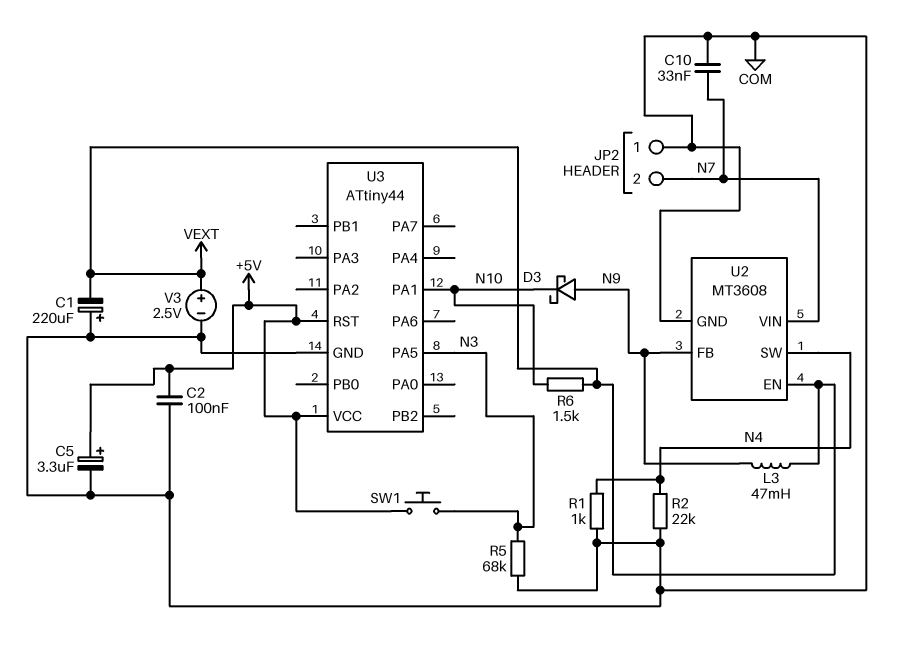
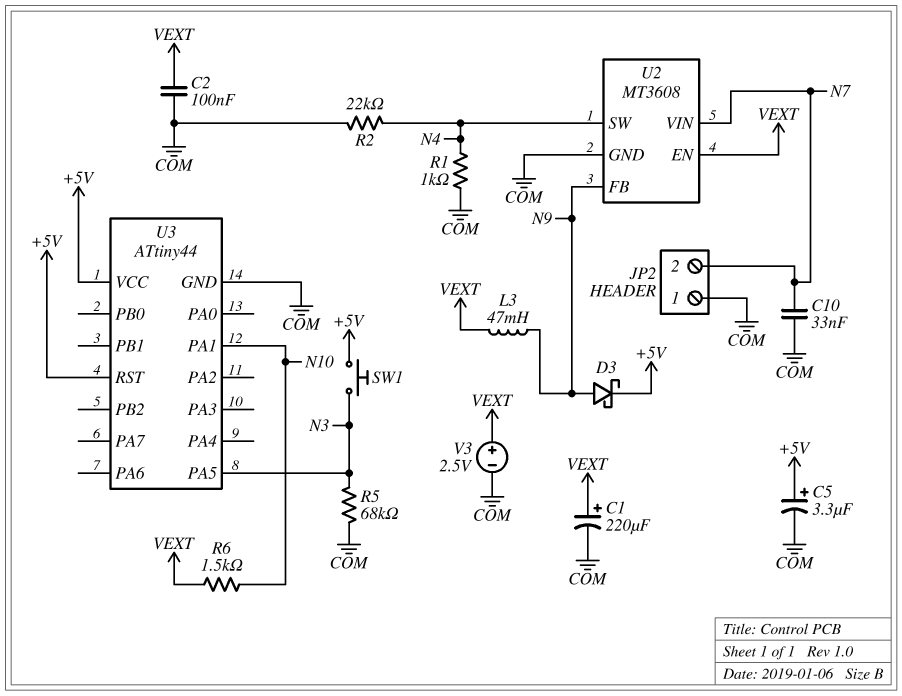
C1: 220uF (plus COM, minus VEXT) -> 220uF (plus VEXT, minus COM)
C2: 100nF (+5V, COM) -> 100nF (COM, VEXT)
D3: schottky (A N9, K N10) -> schottky (A N9, K +5V)

